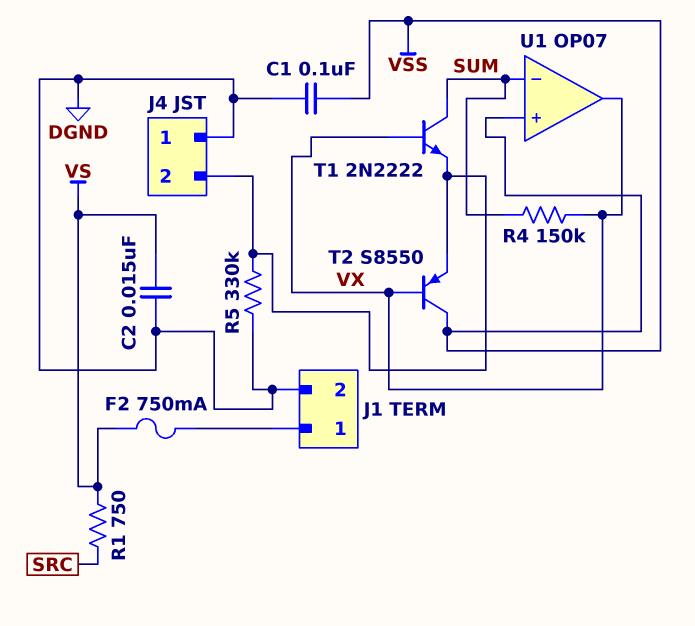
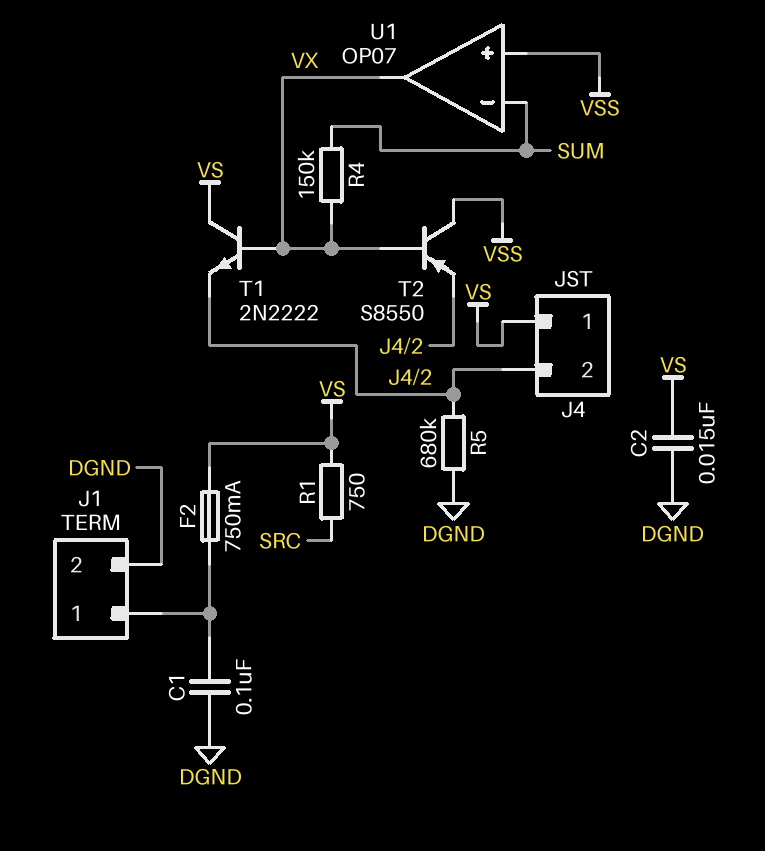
C1: 100nF (DGND, VSS) -> 100nF (DGND, J1/1)
J4 pin 1: DGND -> VS
R5: 330k (DGND, J4/2) -> 680k (DGND, J4/2)
T1: NPN 2N2222 (B VX, C SUM, E J4/2) -> NPN 2N2222 (B VX, C VS, E J4/2)

